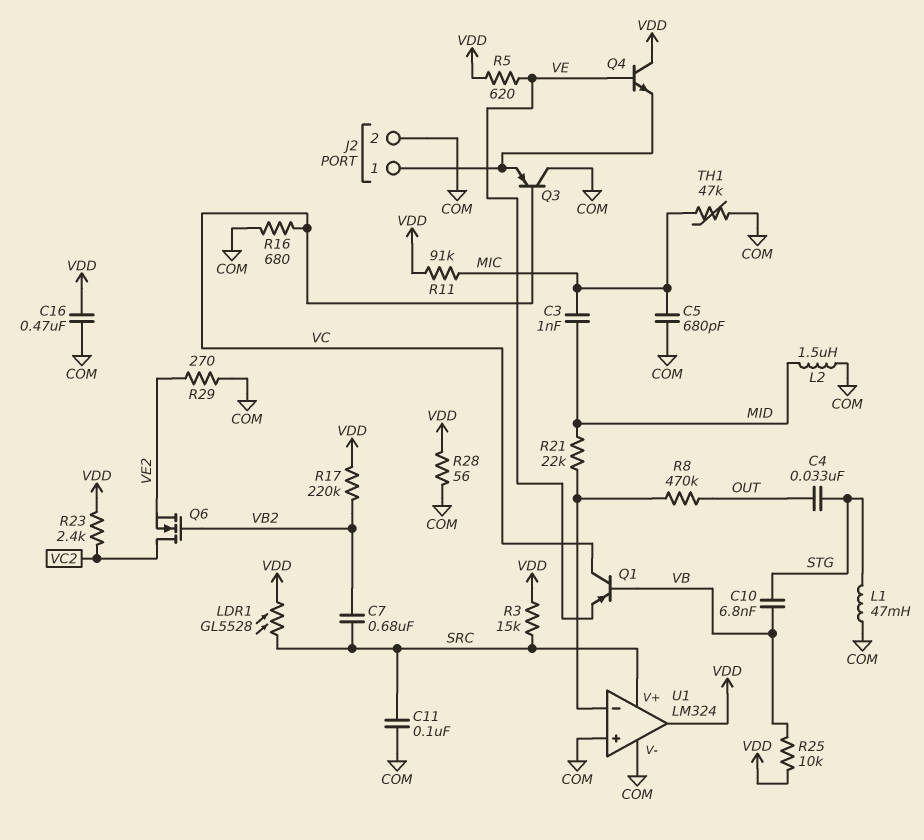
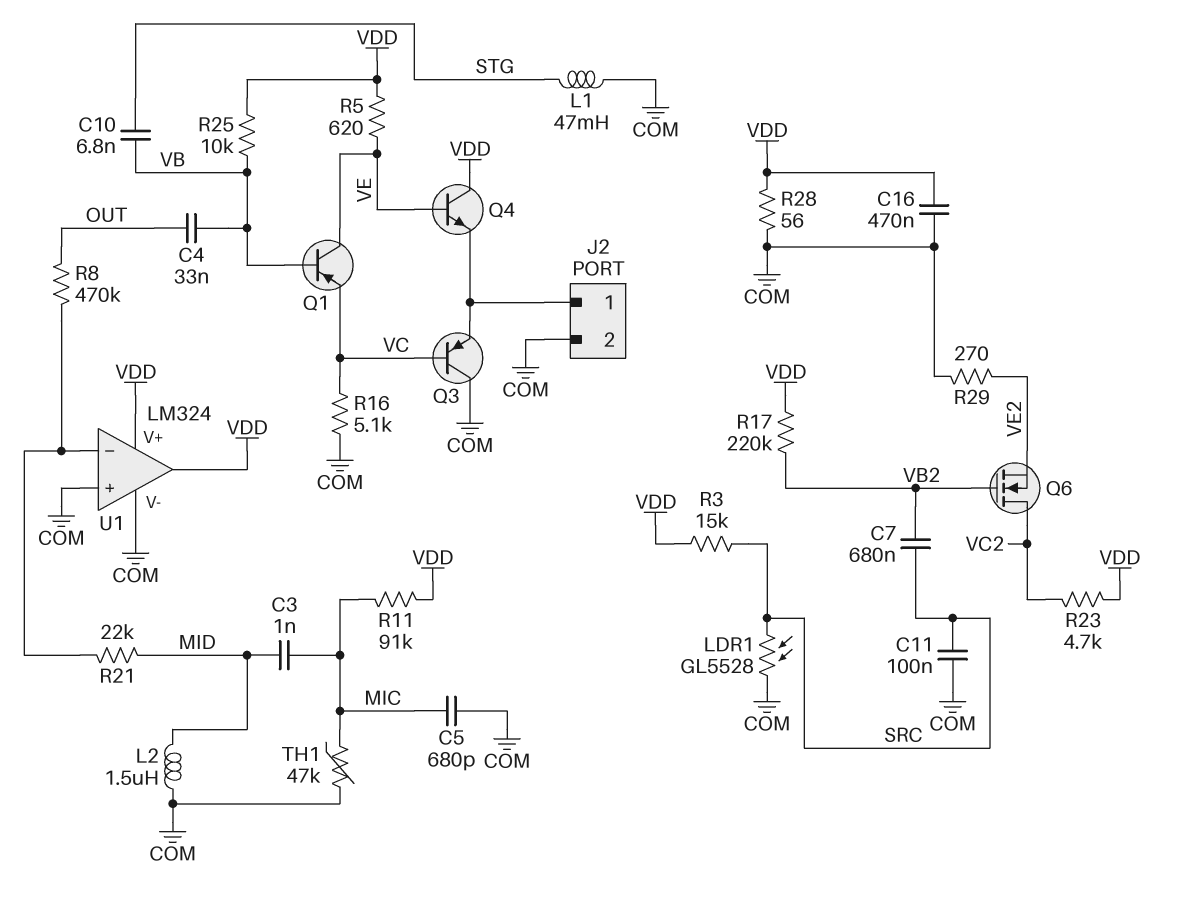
C4: 33nF (OUT, STG) -> 33nF (OUT, VB)
LDR1: GL5528 (SRC, VDD) -> GL5528 (COM, SRC)
Q1: PNP (B VB, C VC, E VE) -> PNP (B VB, C VE, E VC)
R16: 680 (COM, VC) -> 5.1k (COM, VC)
R23: 2.4k (VC2, VDD) -> 4.7k (VC2, VDD)
U1 pin V+: SRC -> VDD

